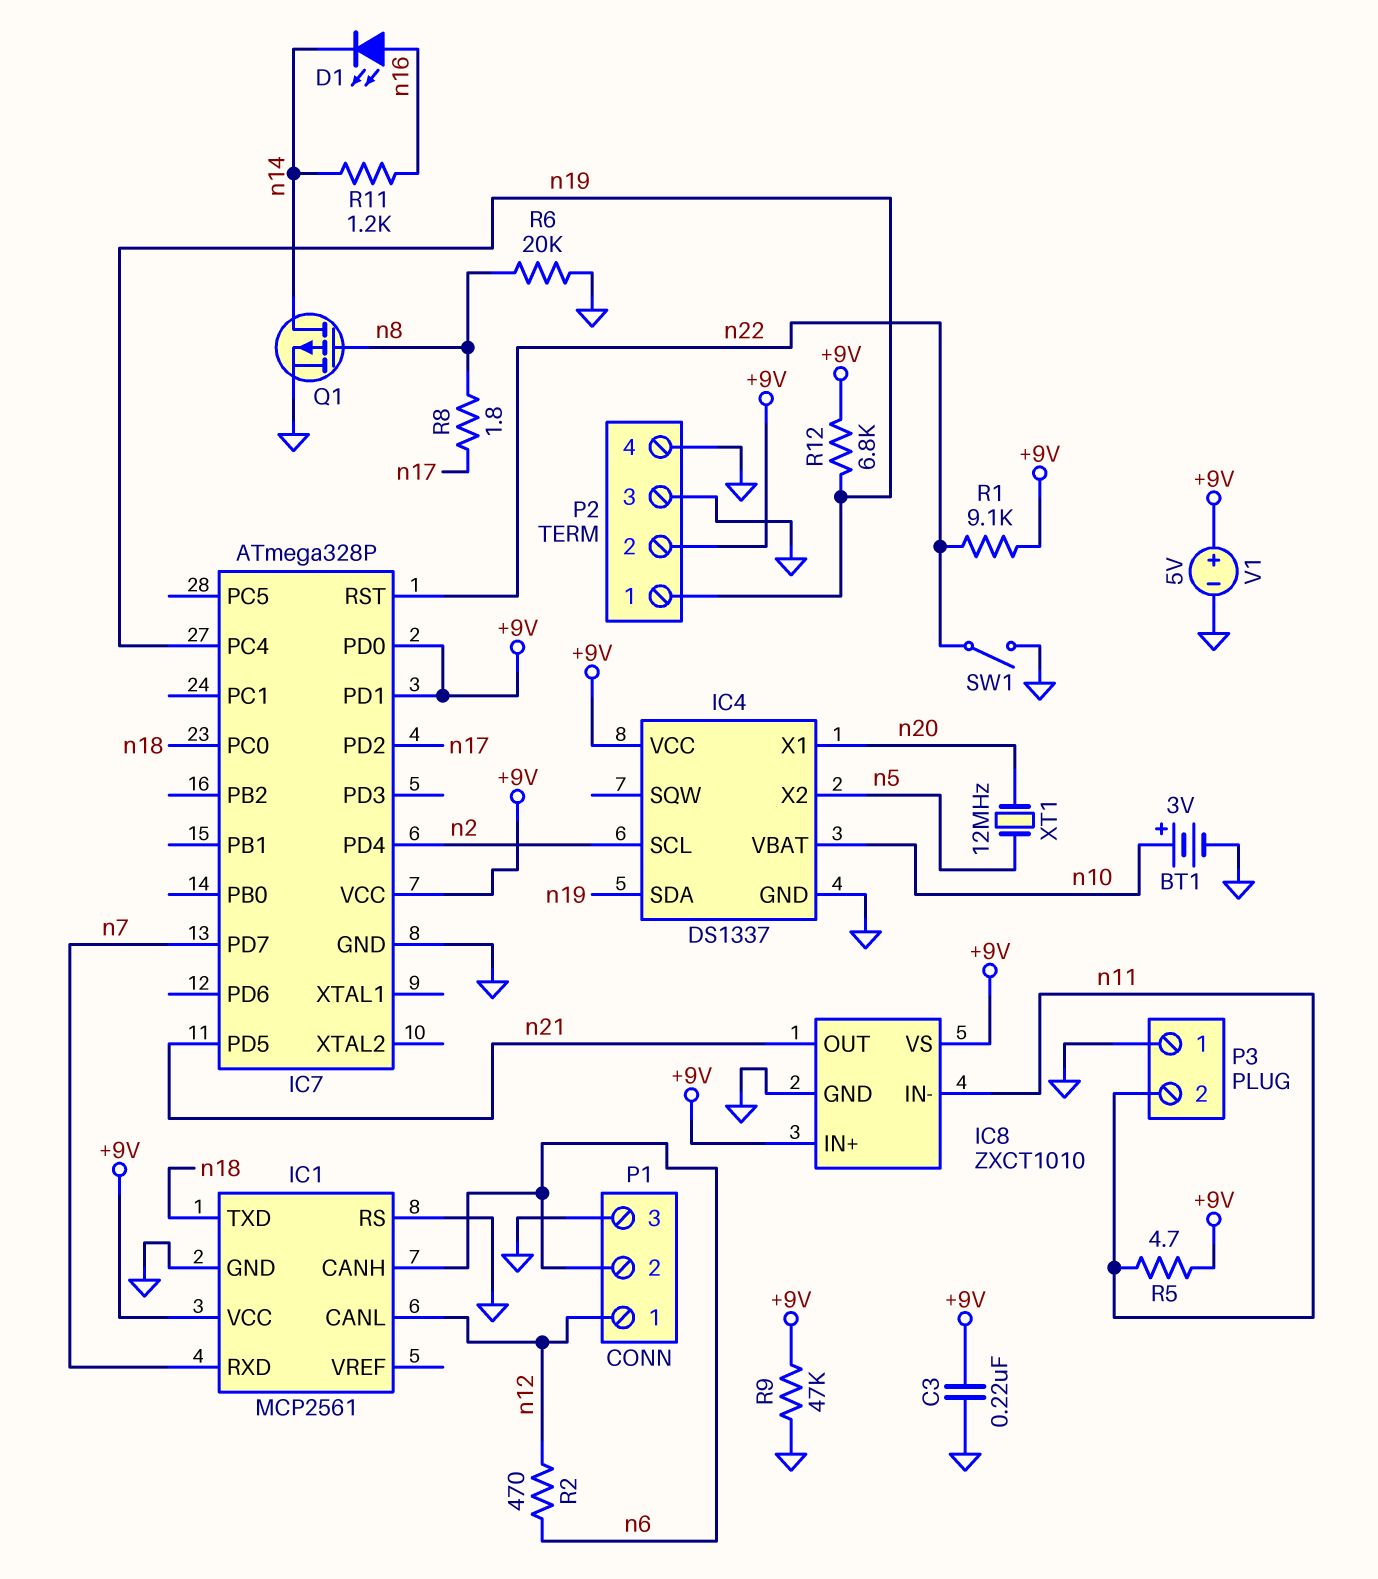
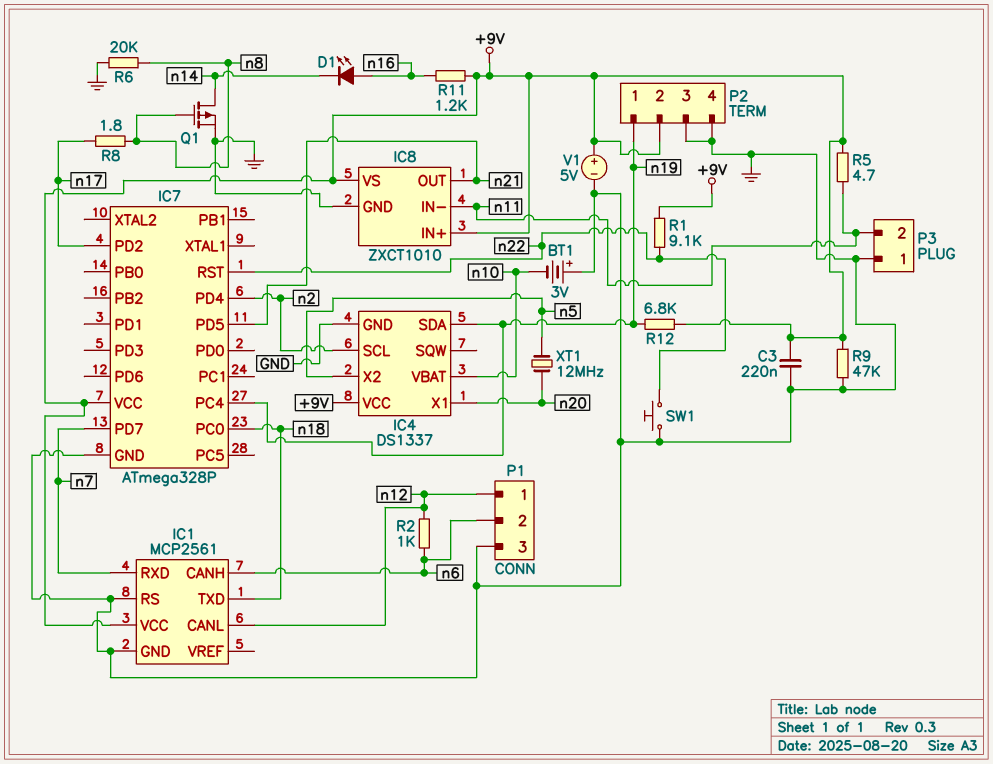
BT1: 3V (plus n10, minus GND) -> 3V (plus GND, minus n10)
IC7 pin PD0: +9V -> none
IC7 pin PD1: +9V -> none
R2: 470 (n6, n12) -> 1k (n6, n12)
R11: 1.2k (n14, n16) -> 1.2k (+9V, n16)
SW1: switch (GND, n22) -> button (GND, n22)

